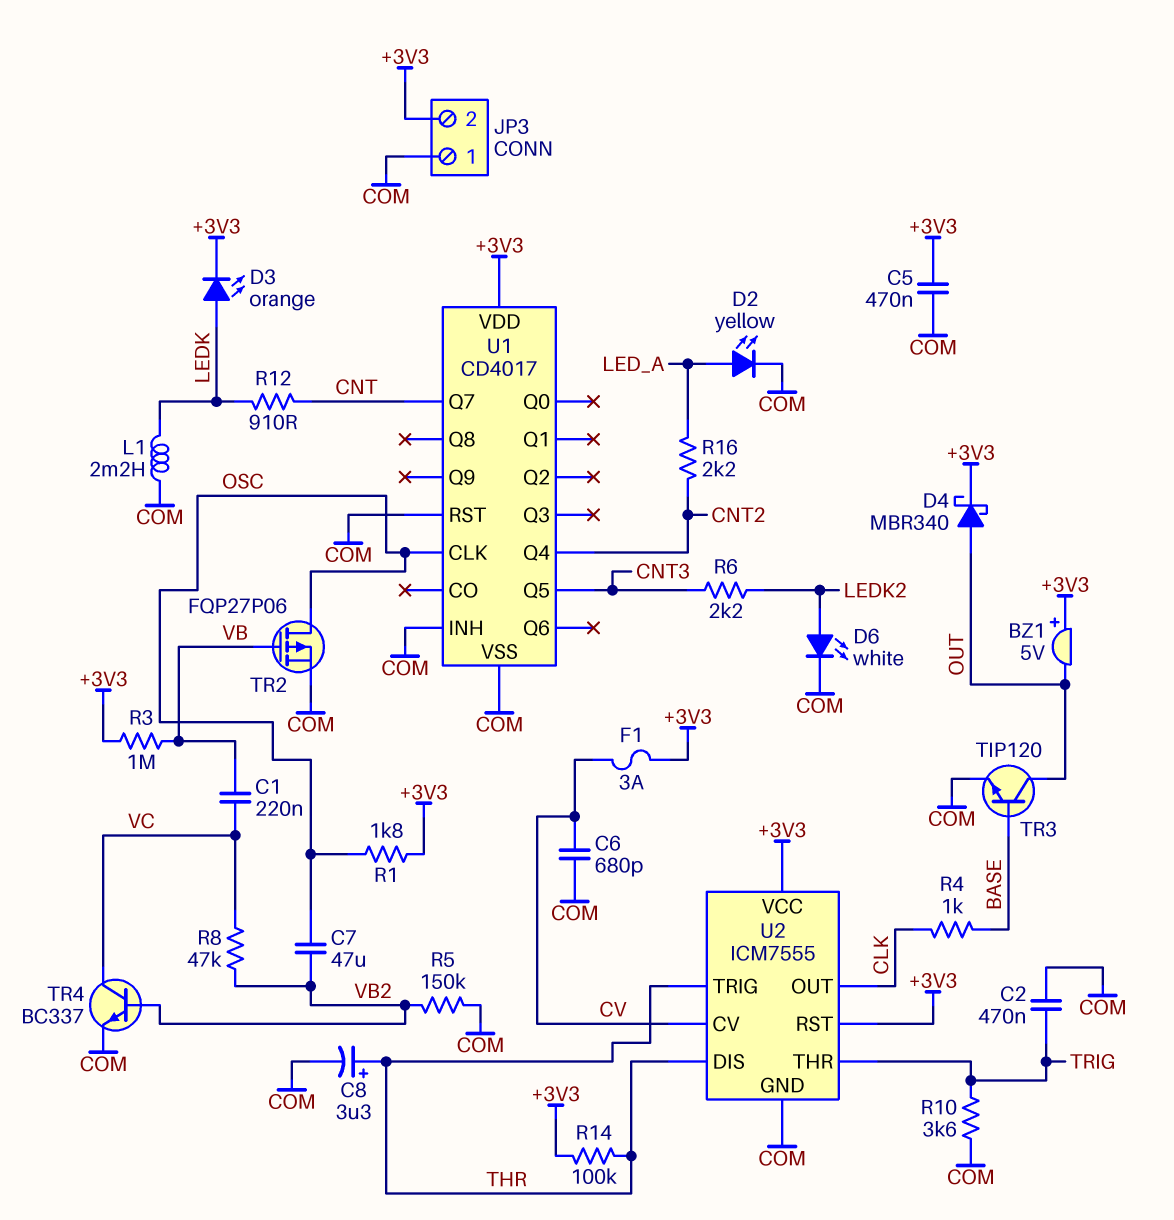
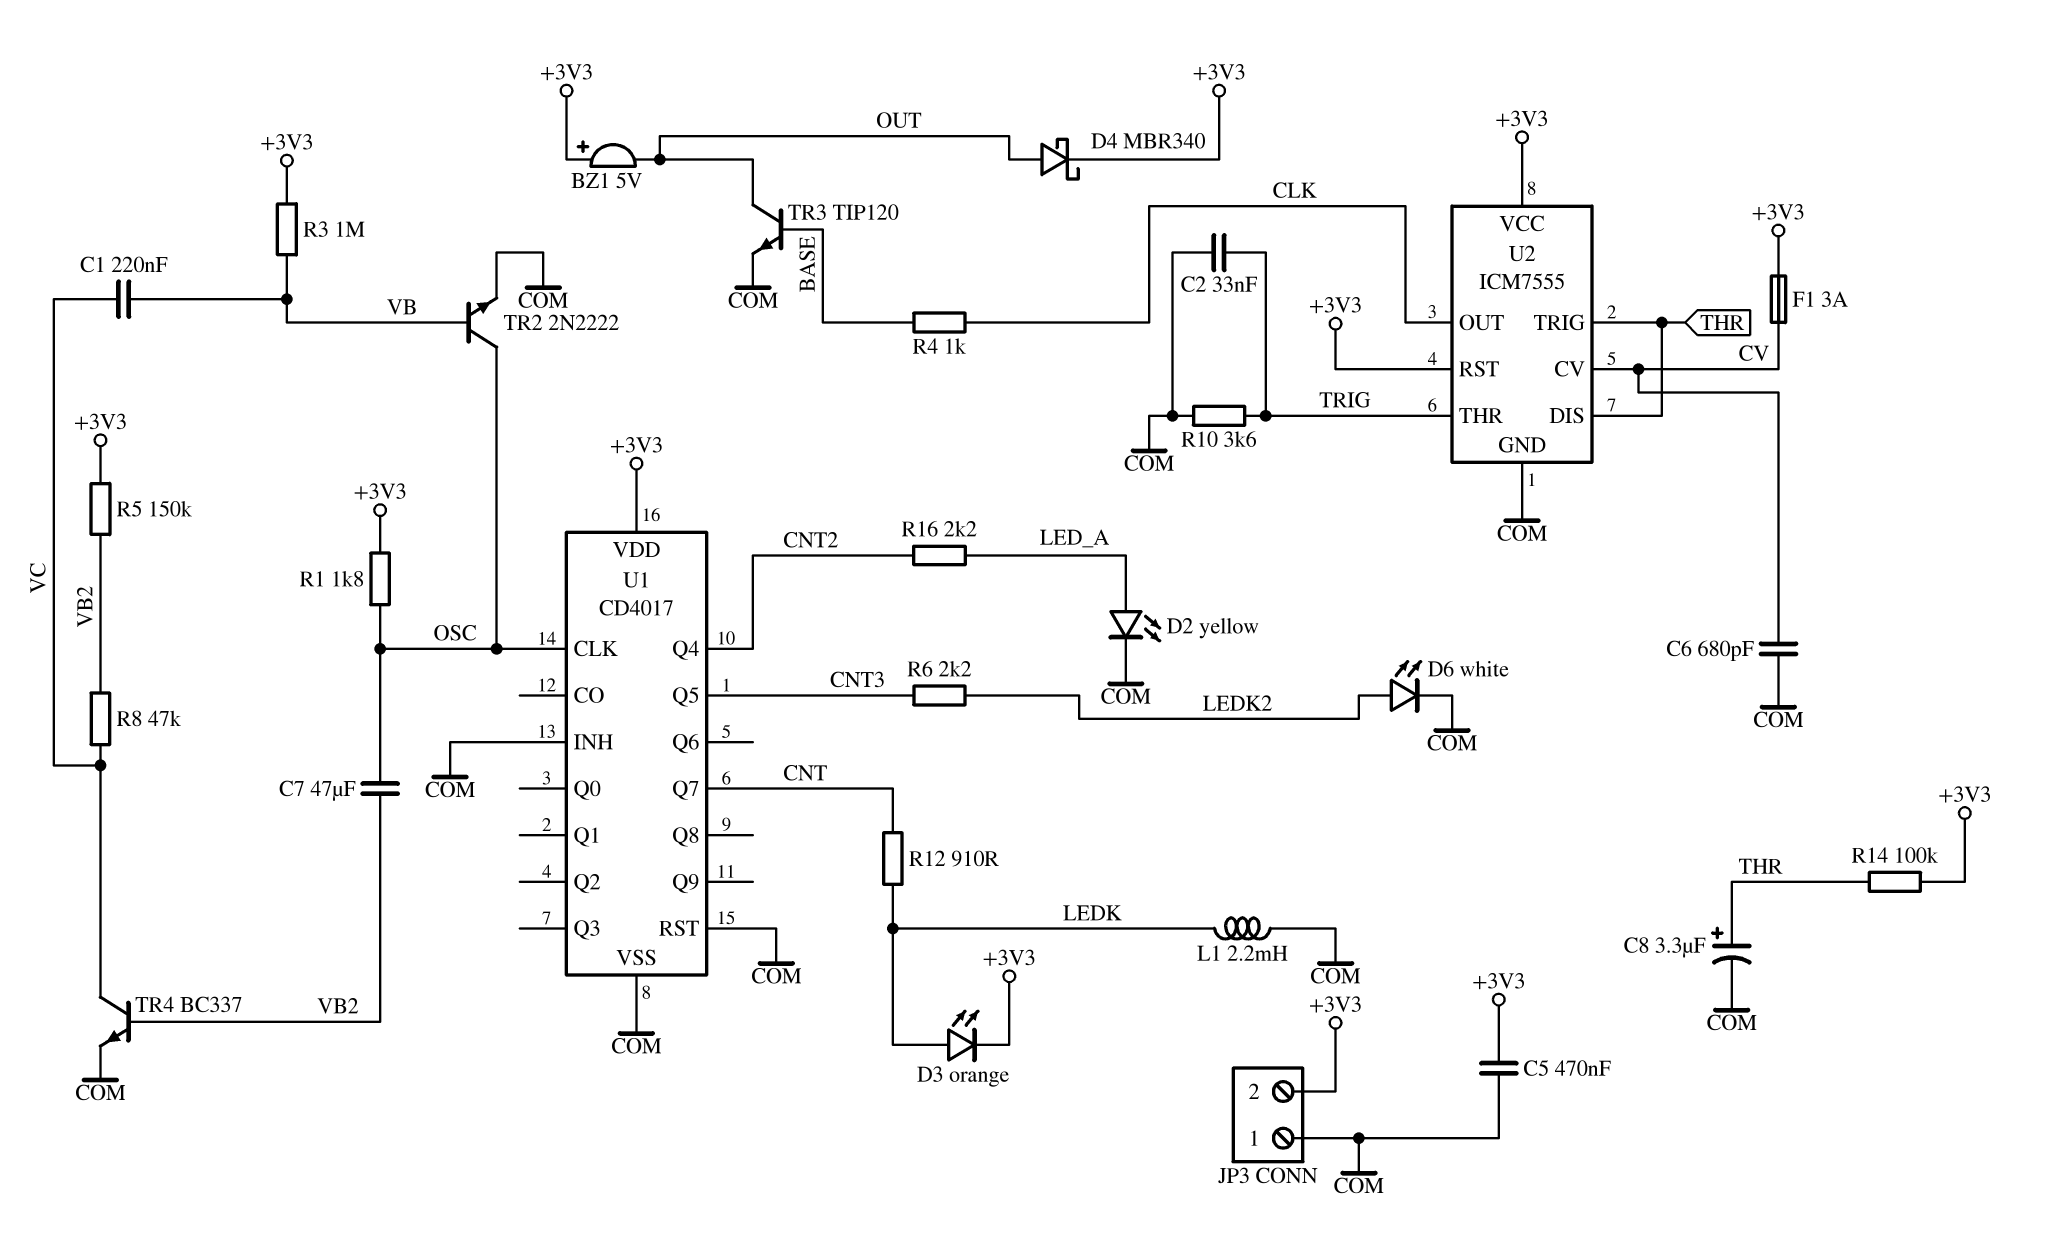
C2: 470nF (COM, TRIG) -> 33nF (COM, TRIG)
R5: 150k (COM, VB2) -> 150k (+3V3, VB2)
TR2: PMOS FQP27P06 (G VB, D OSC, S COM) -> NPN 2N2222 (B VB, C OSC, E COM)

